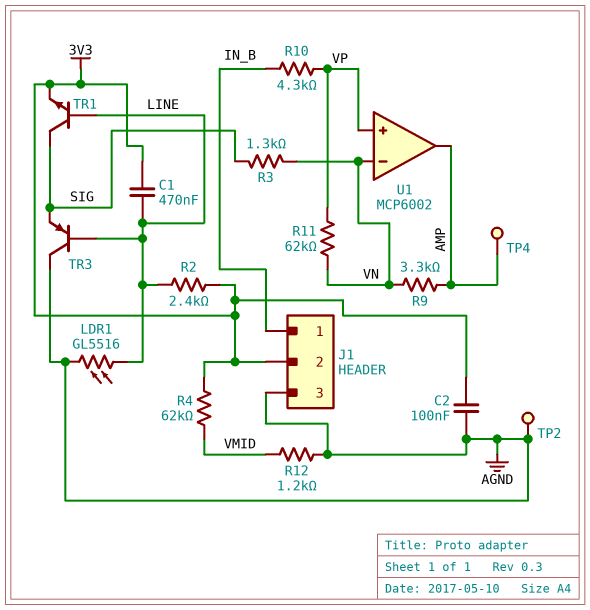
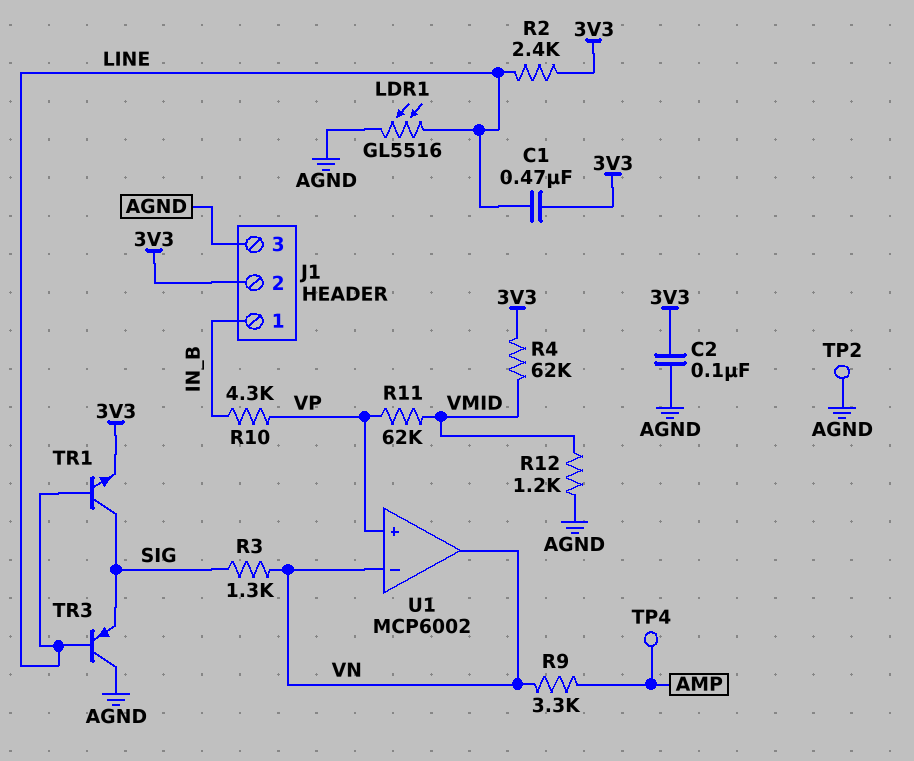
R11: 62k (VN, VP) -> 62k (VMID, VP)
U1 pin out: AMP -> VN

